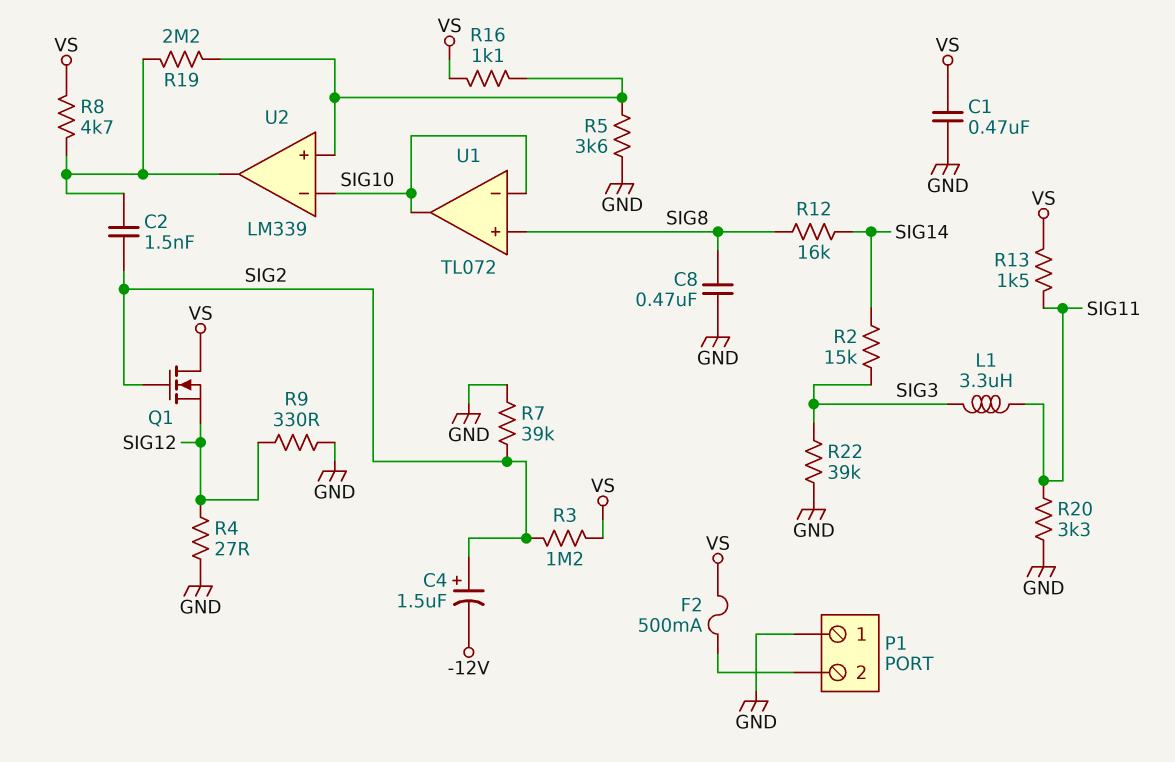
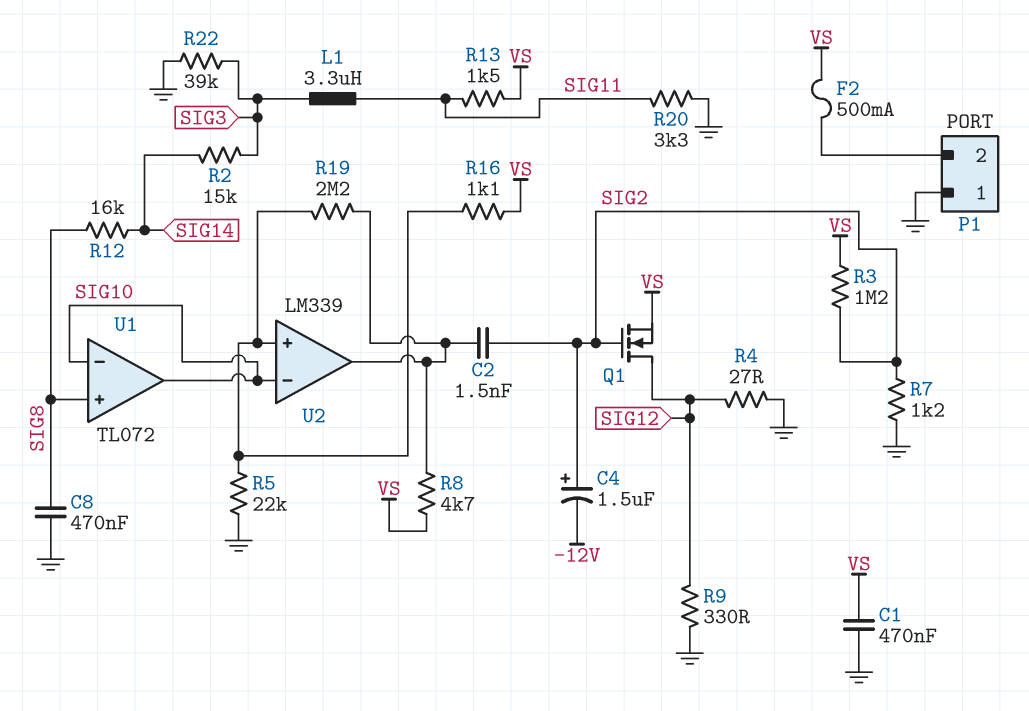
Q1: NMOS (G SIG2, D VS, S SIG12) -> NMOS (G SIG2, D SIG12, S VS)
R5: 3.6k (GND, U2/in+) -> 22k (GND, U2/in+)
R7: 39k (GND, SIG2) -> 1.2k (GND, SIG2)

